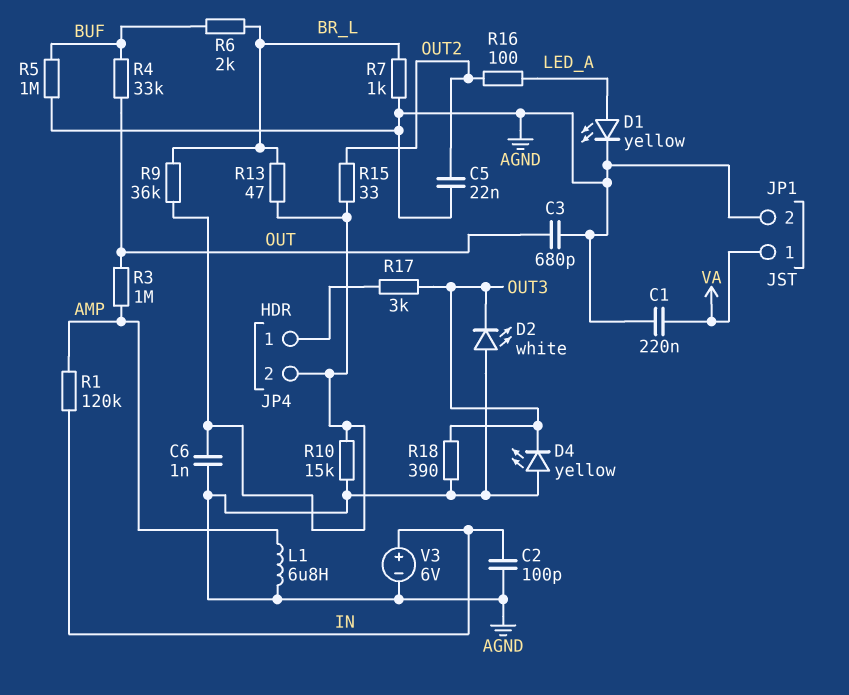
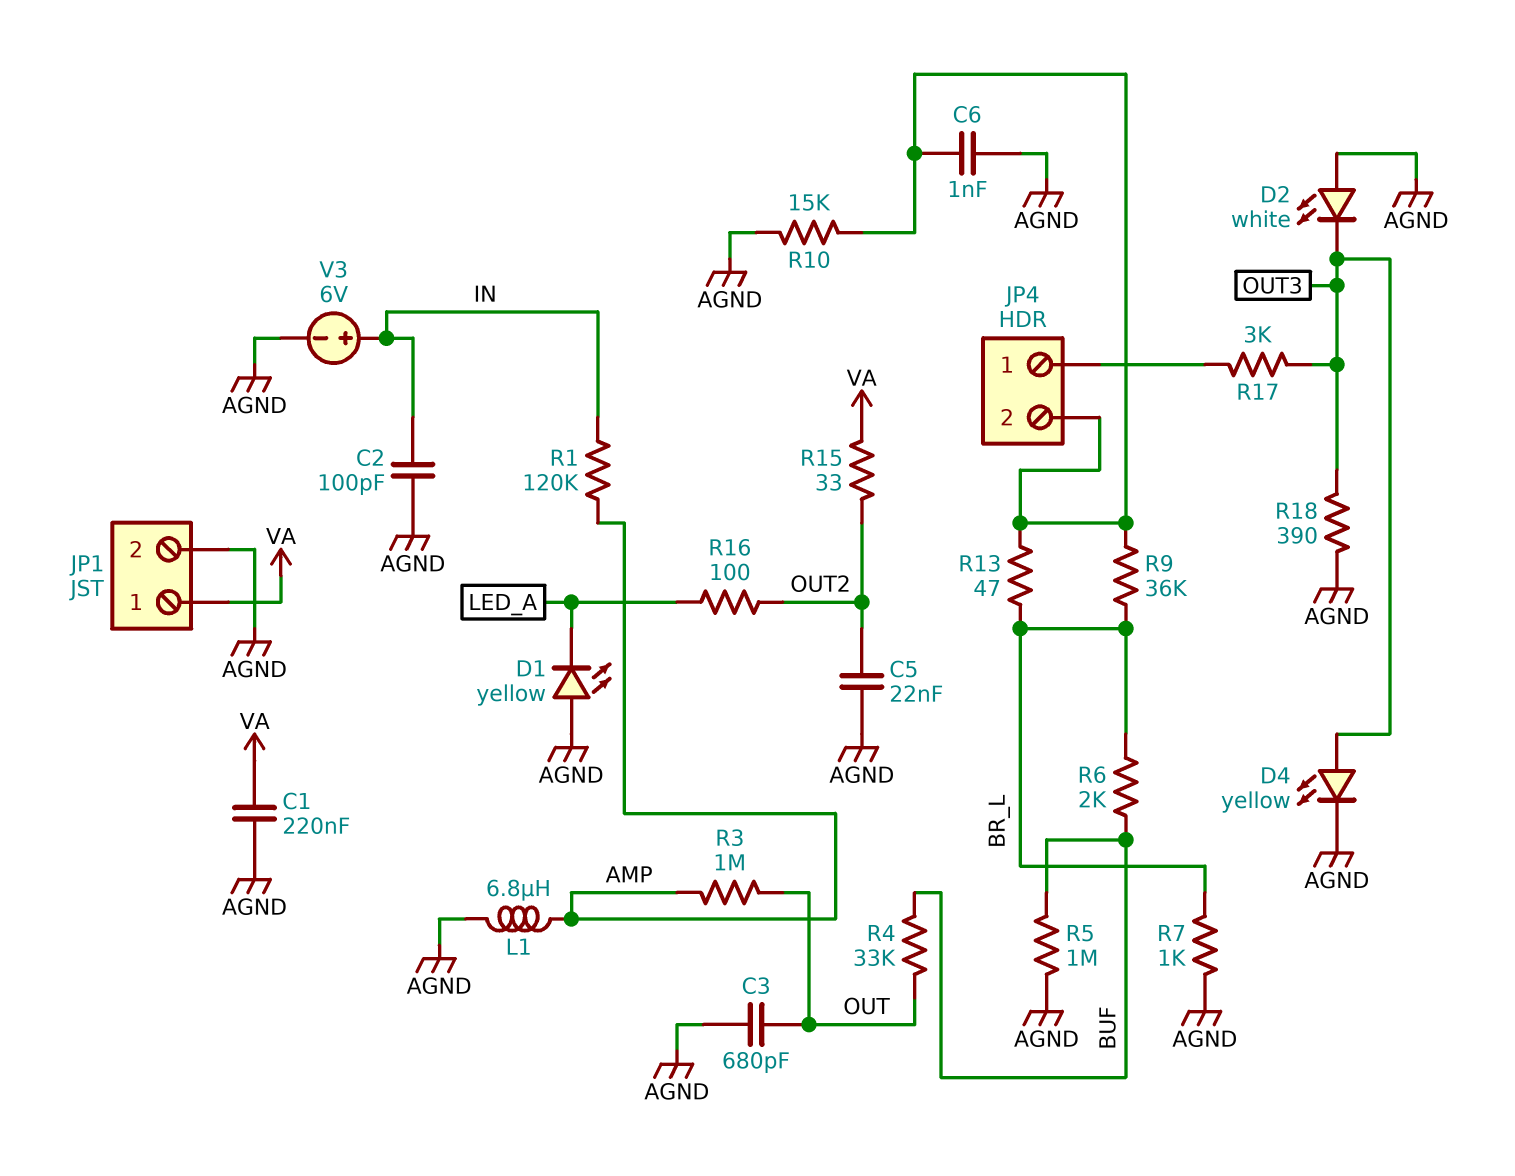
D1: LED yellow (A LED_A, K AGND) -> LED yellow (A AGND, K LED_A)
D4: LED yellow (A AGND, K OUT3) -> LED yellow (A OUT3, K AGND)
R15: 33 (JP4/2, OUT2) -> 33 (OUT2, VA)

